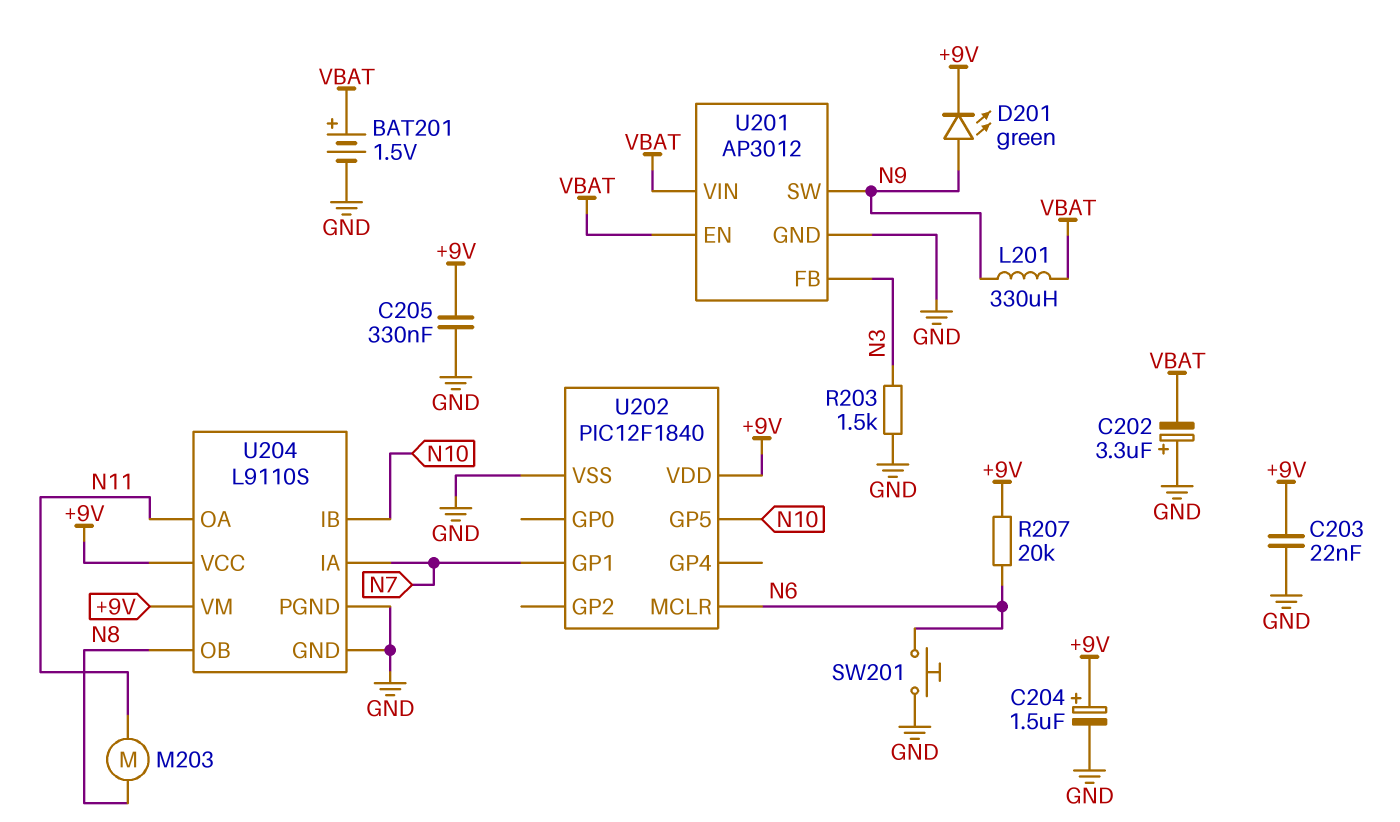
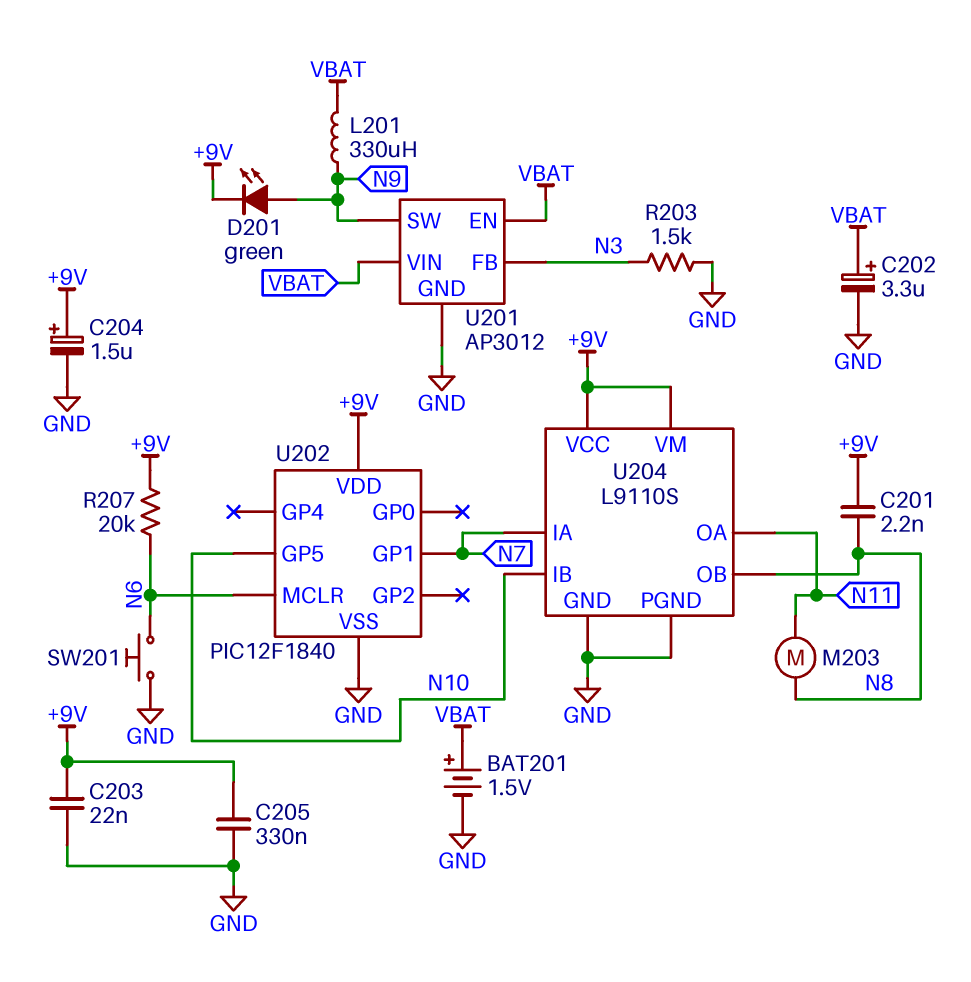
C201: none -> 2.2nF (+9V, N8)
C202: 3.3uF (plus GND, minus VBAT) -> 3.3uF (plus VBAT, minus GND)

